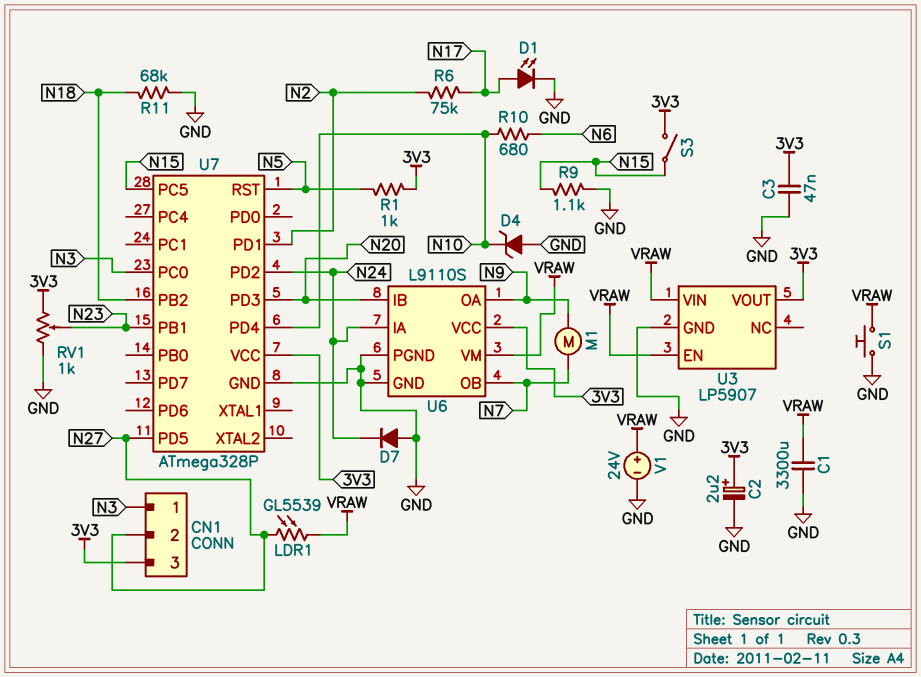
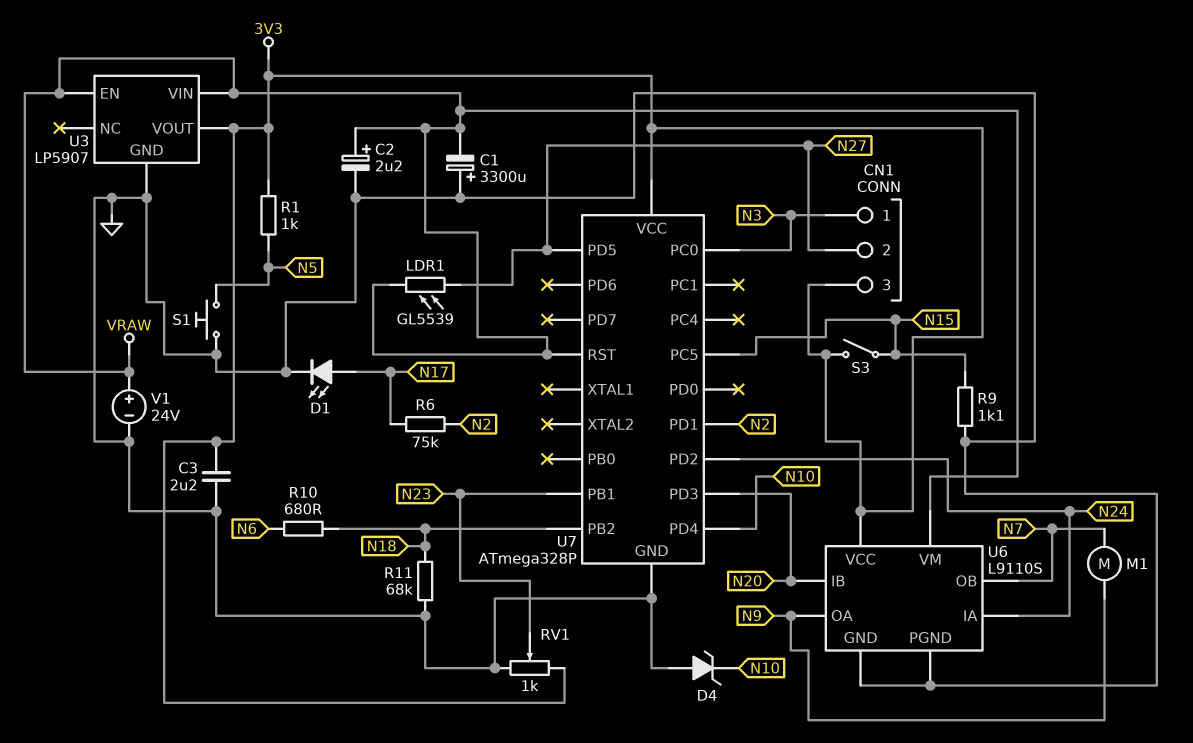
C1: 3300uF (GND, VRAW) -> 3300uF (plus GND, minus VRAW)
C2: 2.2uF (plus 3V3, minus GND) -> 2.2uF (plus VRAW, minus GND)
C3: 47nF (3V3, GND) -> 2.2uF (3V3, GND)
D7: diode (A GND, K N24) -> none
R10: 680 (N6, N10) -> 680 (N6, N18)
S1: button (GND, VRAW) -> button (GND, N5)
U7 pin RST: N5 -> VRAW

